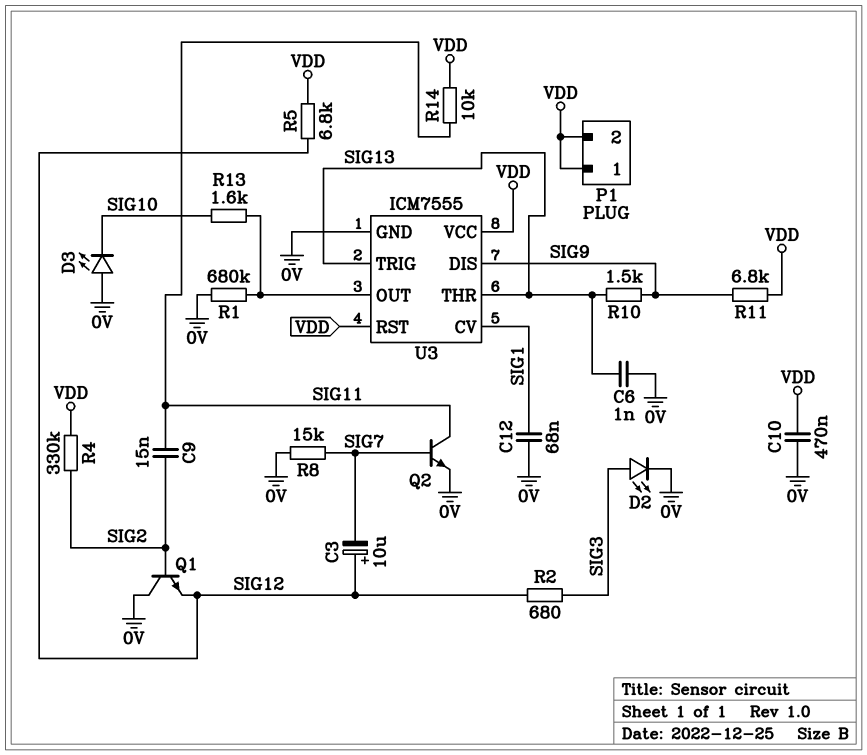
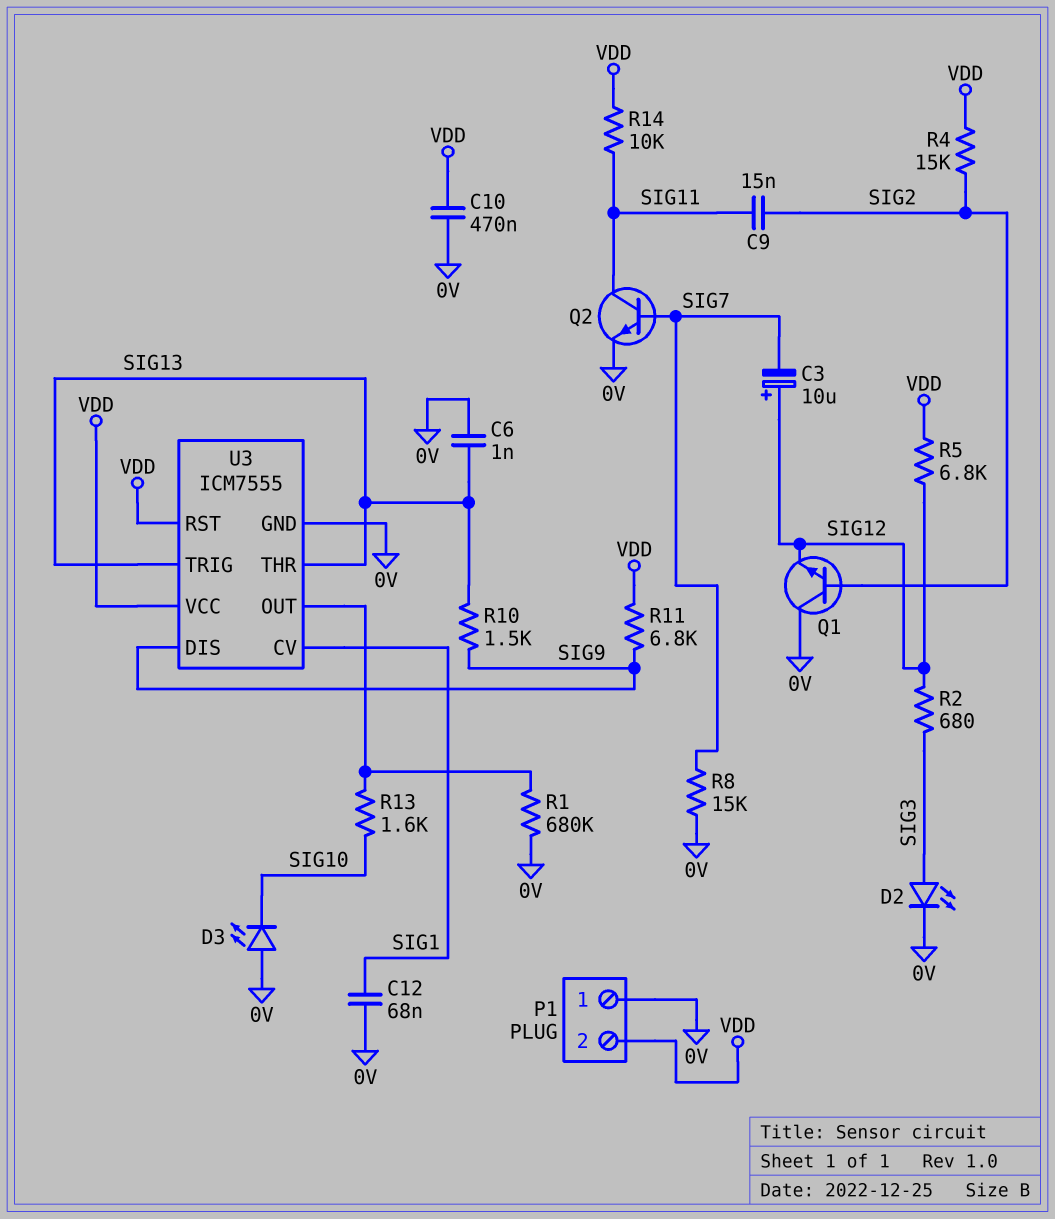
P1 pin 1: VDD -> 0V
R4: 330k (SIG2, VDD) -> 15k (SIG2, VDD)

